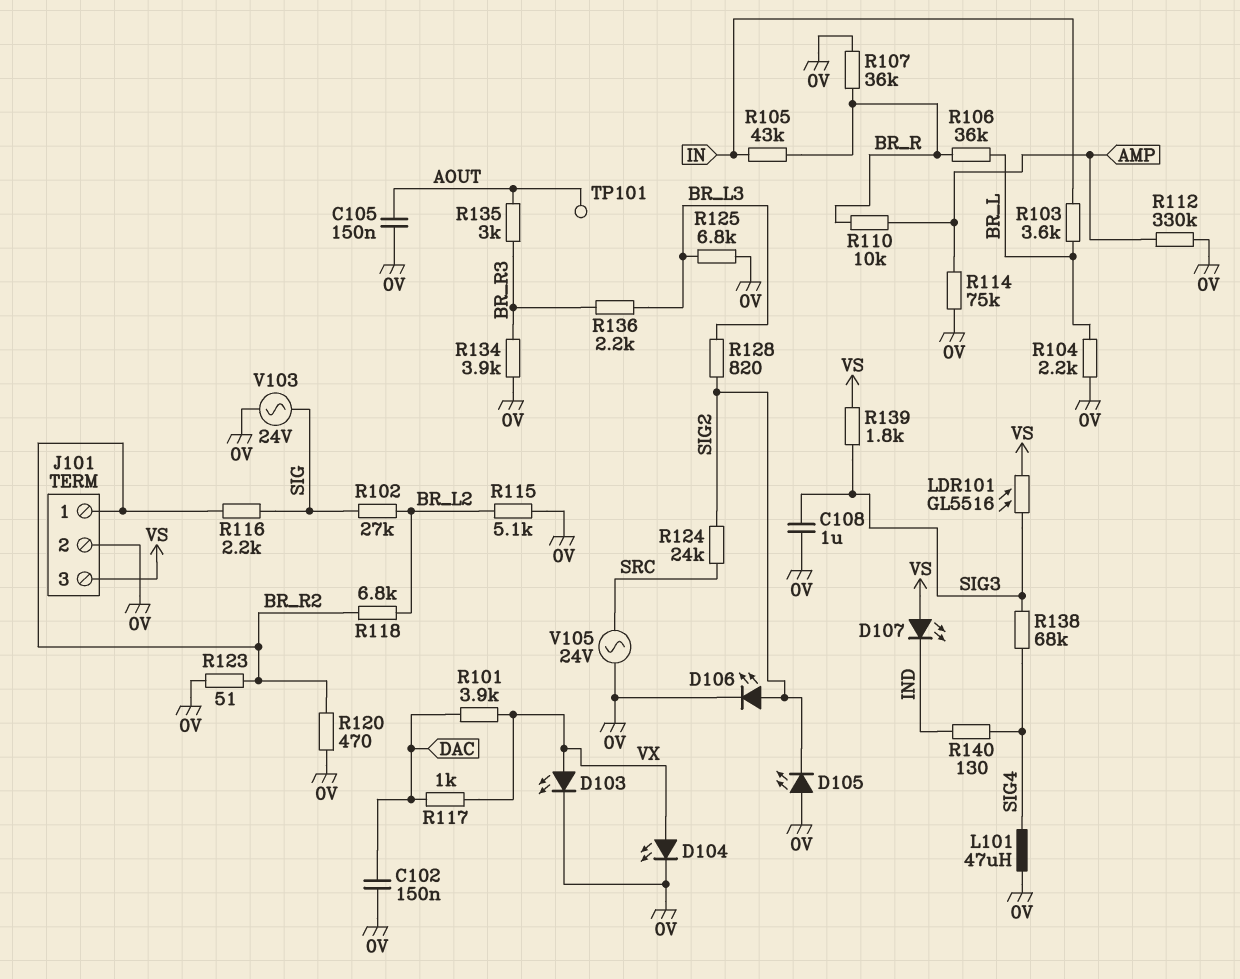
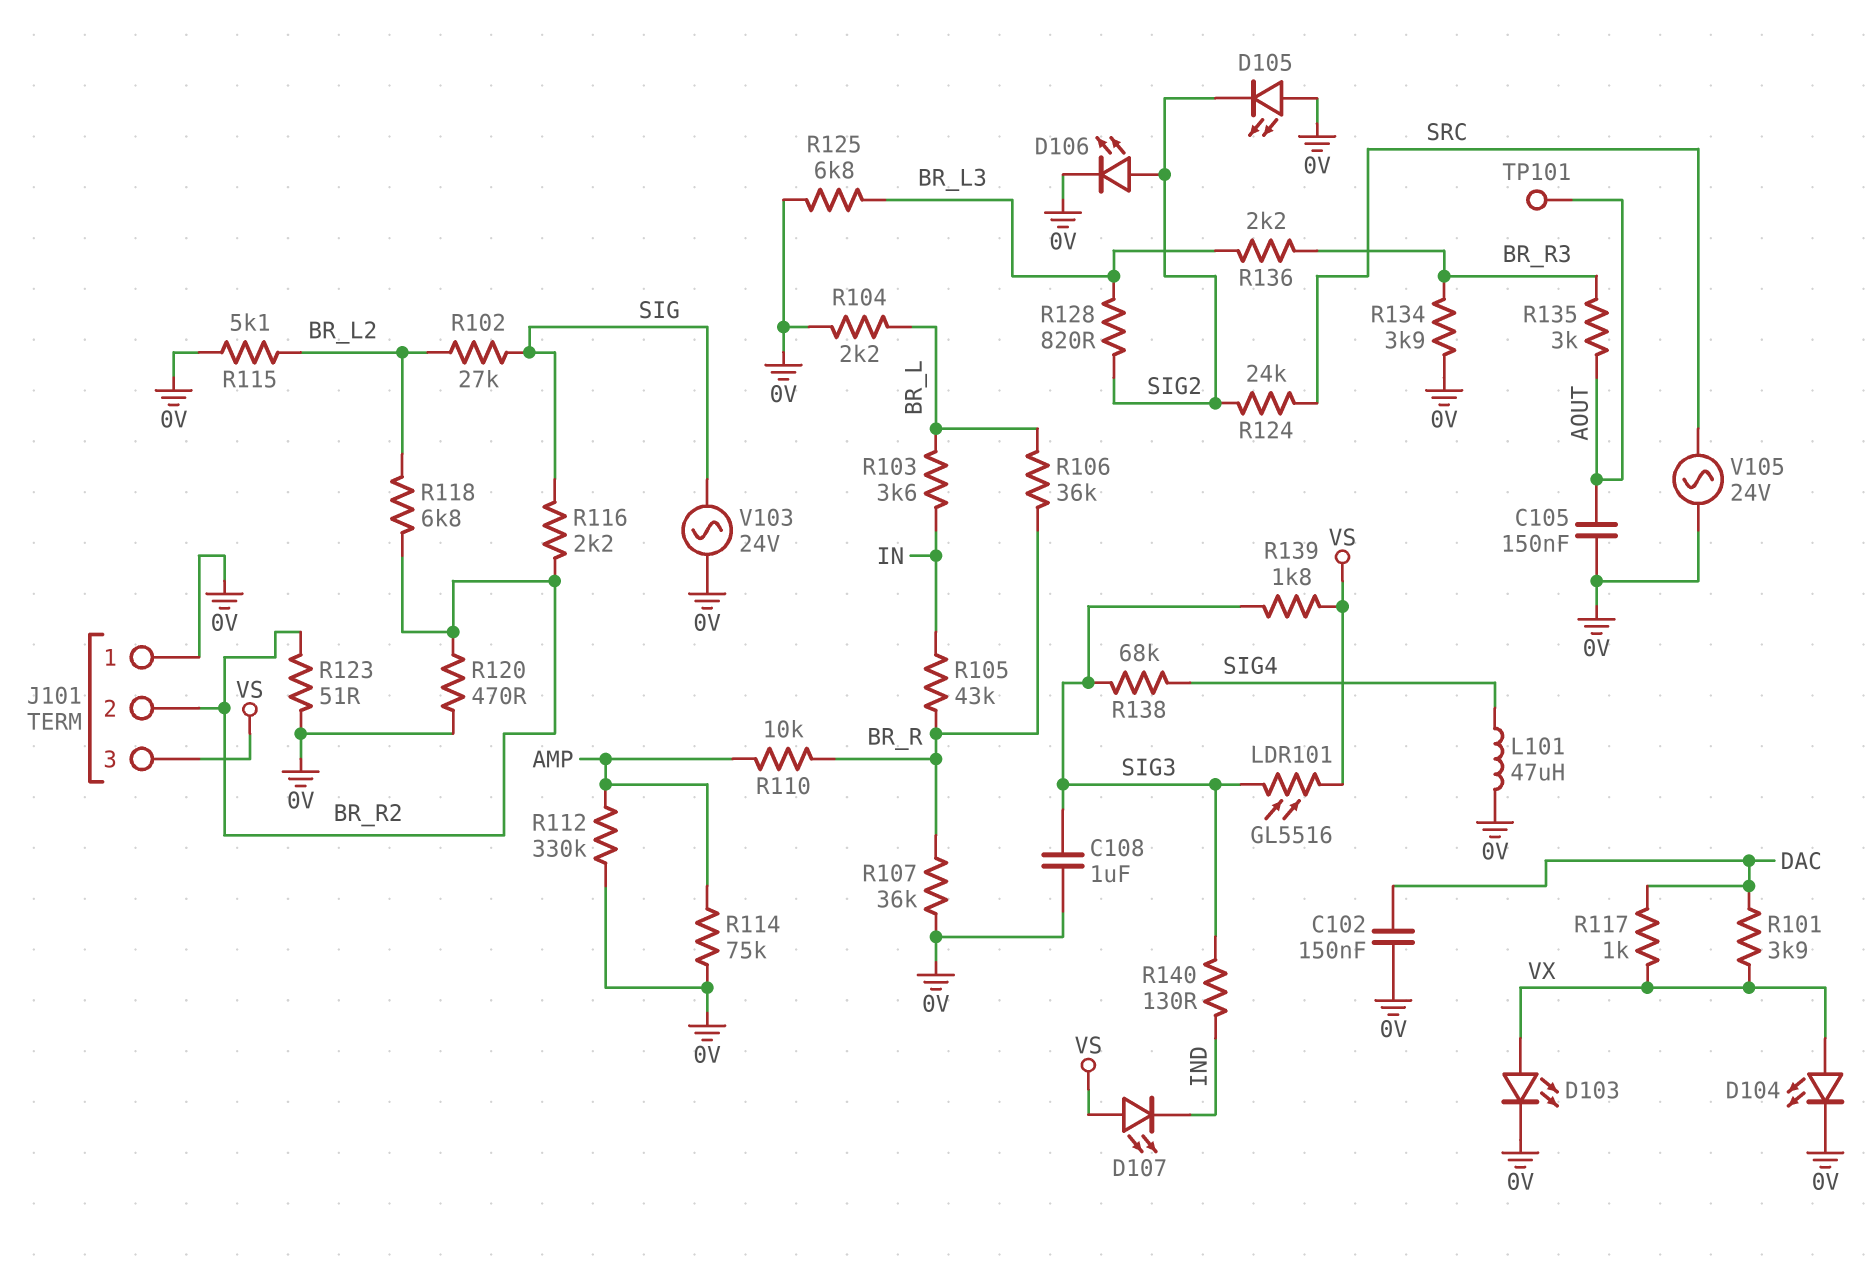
J101 pin 1: BR_R2 -> 0V
J101 pin 2: 0V -> BR_R2
R140: 130 (IND, SIG4) -> 130 (IND, SIG3)

